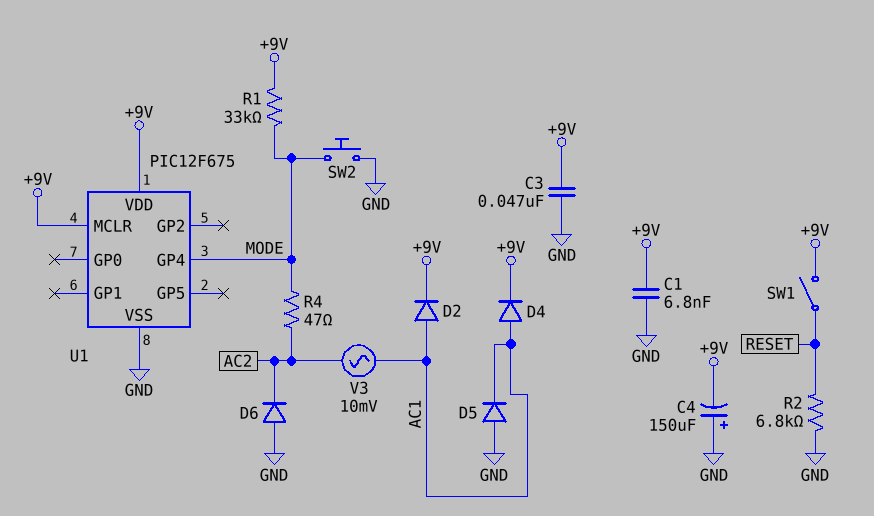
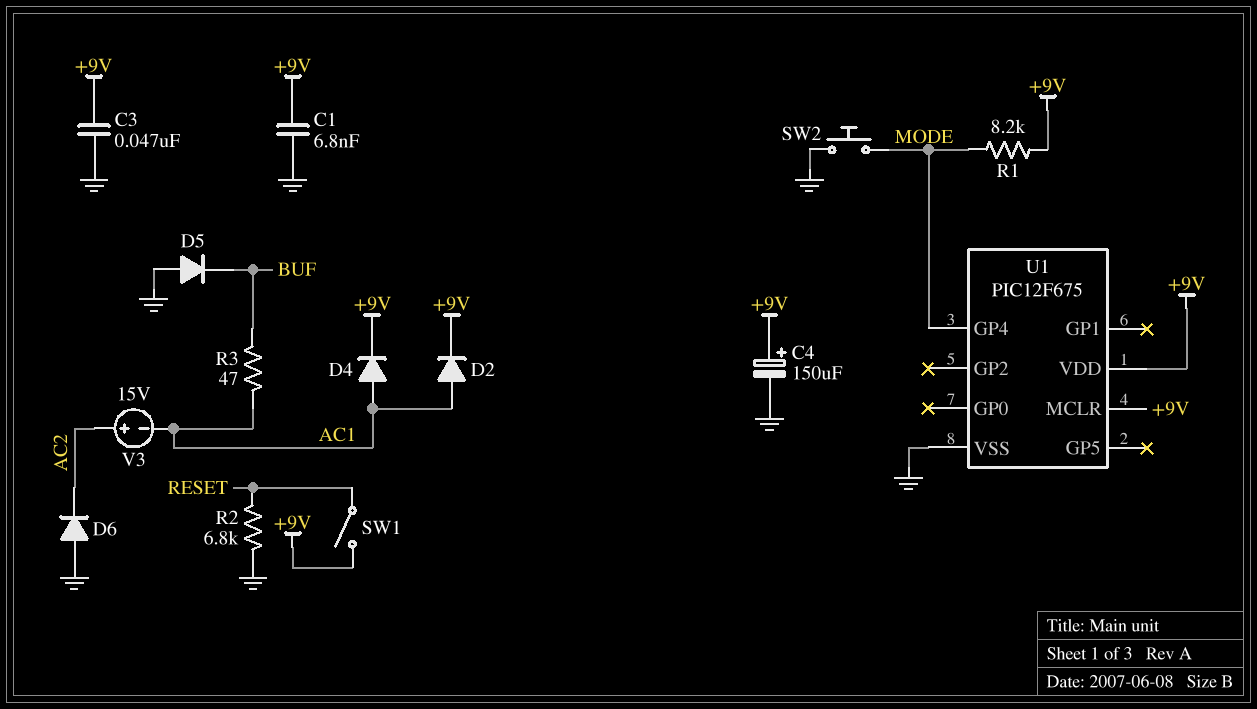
C4: 150uF (plus GND, minus +9V) -> 150uF (plus +9V, minus GND)
D5: diode (A GND, K AC1) -> diode (A GND, K BUF)
R1: 33k (+9V, MODE) -> 8.2k (+9V, MODE)
R3: none -> 47 (AC1, BUF)
R4: 47 (AC2, MODE) -> none
V3: AC 10mV (AC1, AC2) -> 15V (plus AC2, minus AC1)

